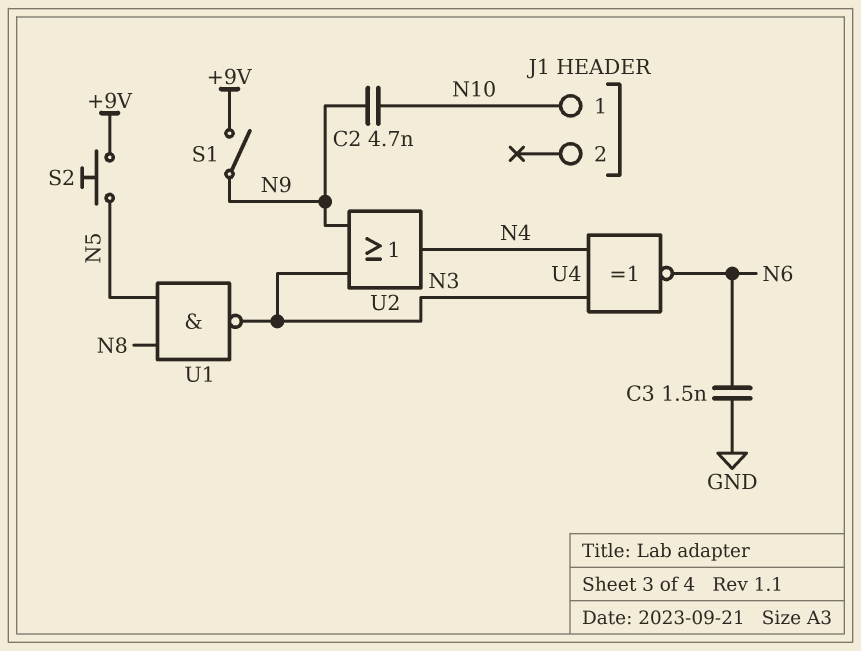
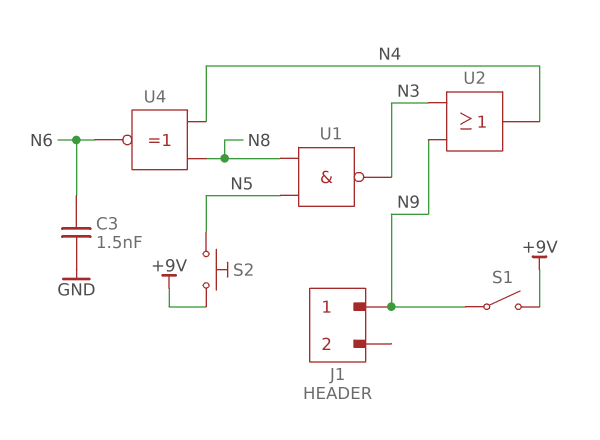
C2: 4.7nF (N9, N10) -> none
J1 pin 1: N10 -> N9
U4: XNOR (in N3, in N4, out N6) -> XNOR (in N4, in N8, out N6)

